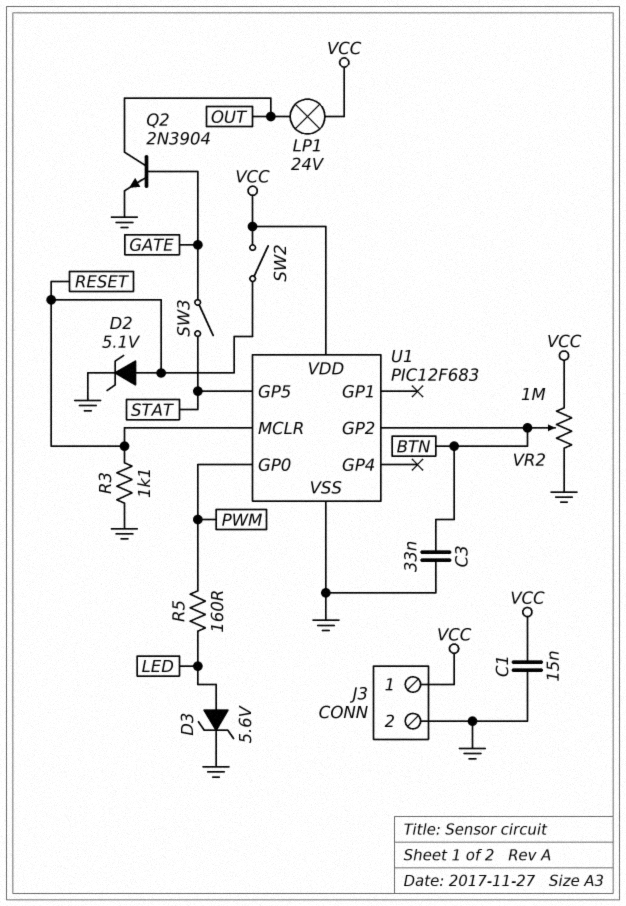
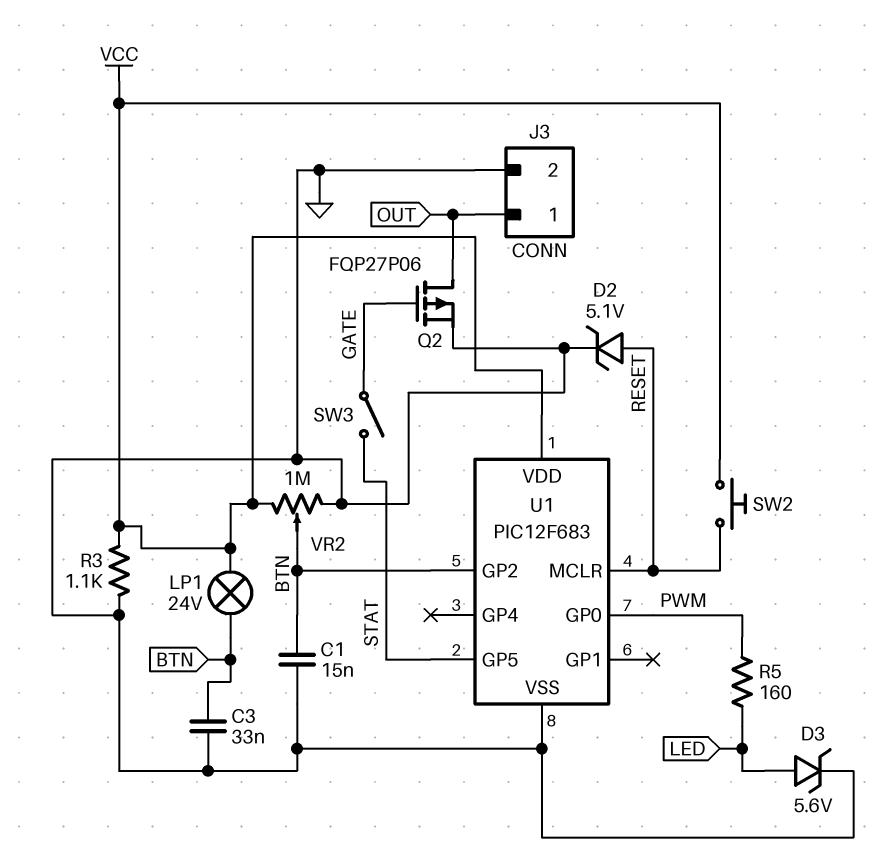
C1: 15nF (GND, VCC) -> 15nF (BTN, GND)
J3 pin 1: VCC -> OUT
LP1: lamp 24V (OUT, VCC) -> lamp 24V (BTN, VCC)
Q2: NPN 2N3904 (B GATE, C OUT, E GND) -> PMOS FQP27P06 (G GATE, D OUT, S GND)
R3: 1.1k (GND, RESET) -> 1.1k (GND, VCC)
SW2: switch (RESET, VCC) -> button (RESET, VCC)

